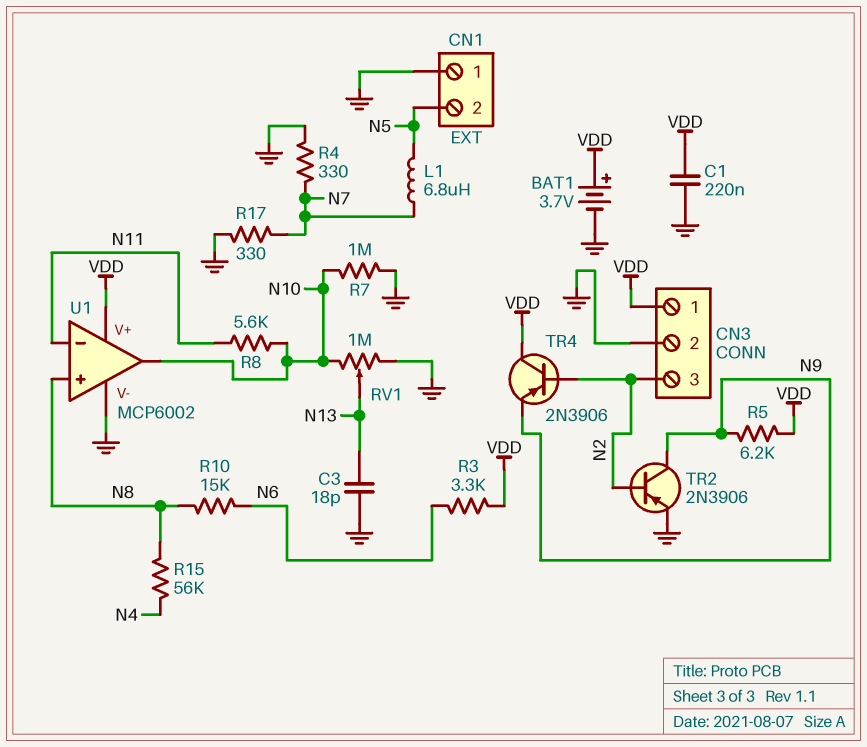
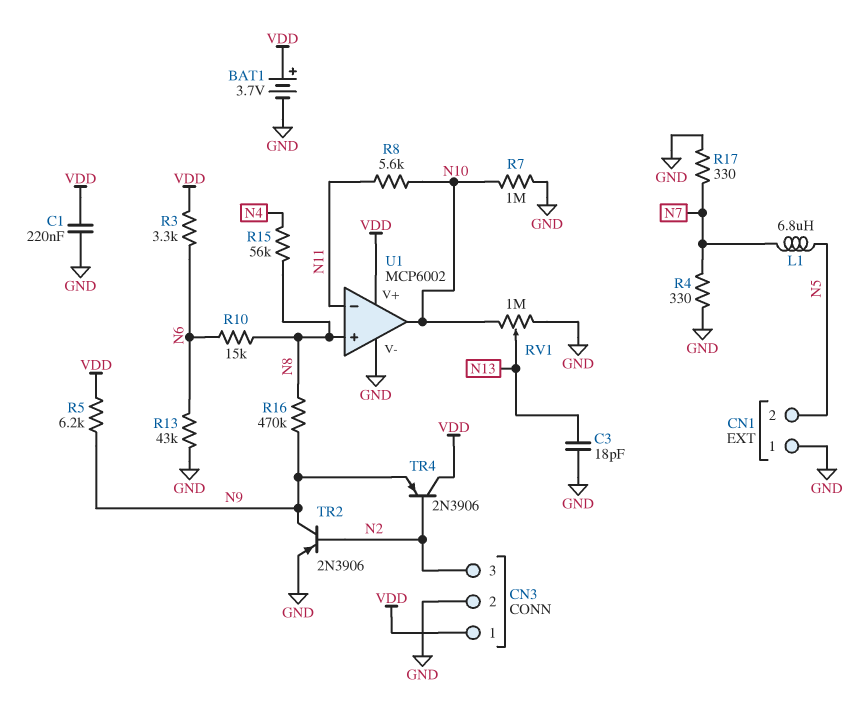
R13: none -> 43k (GND, N6)
R16: none -> 470k (N8, N9)

